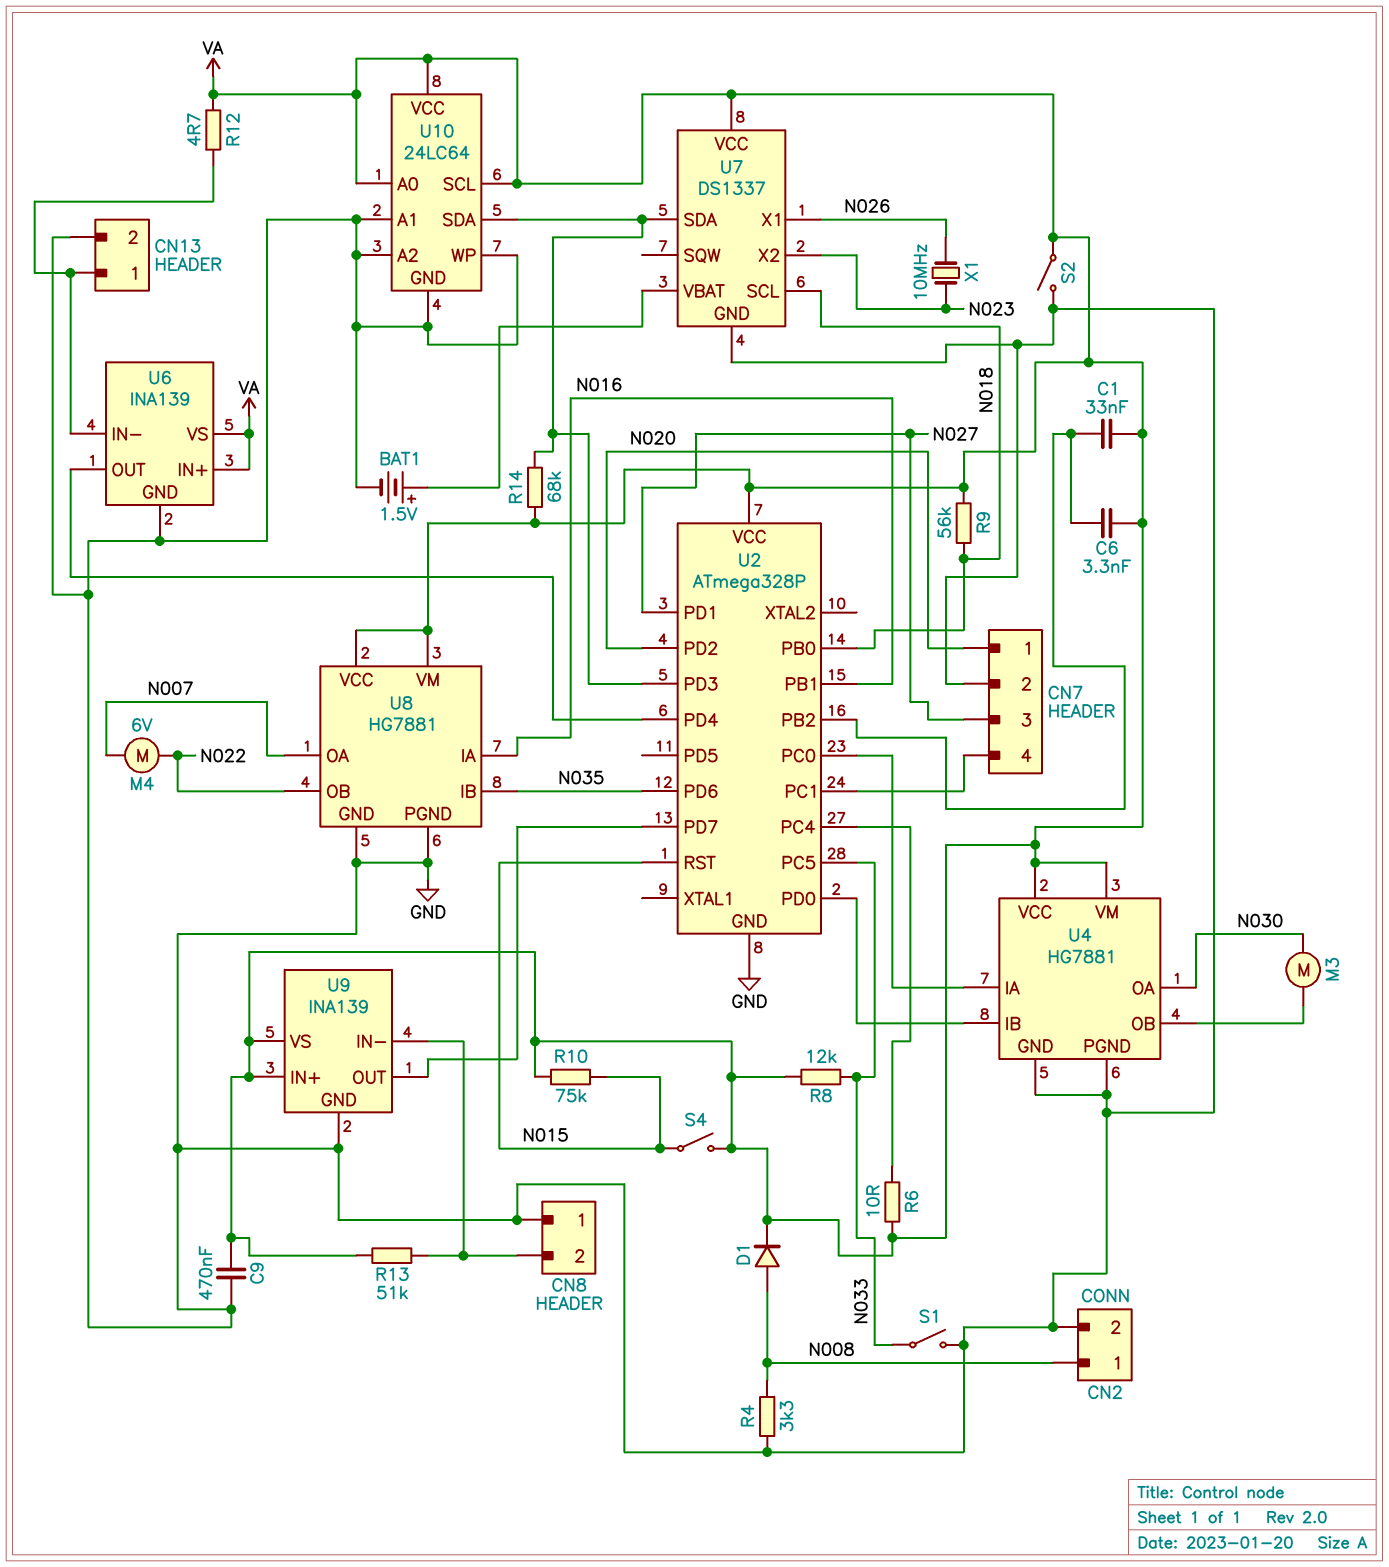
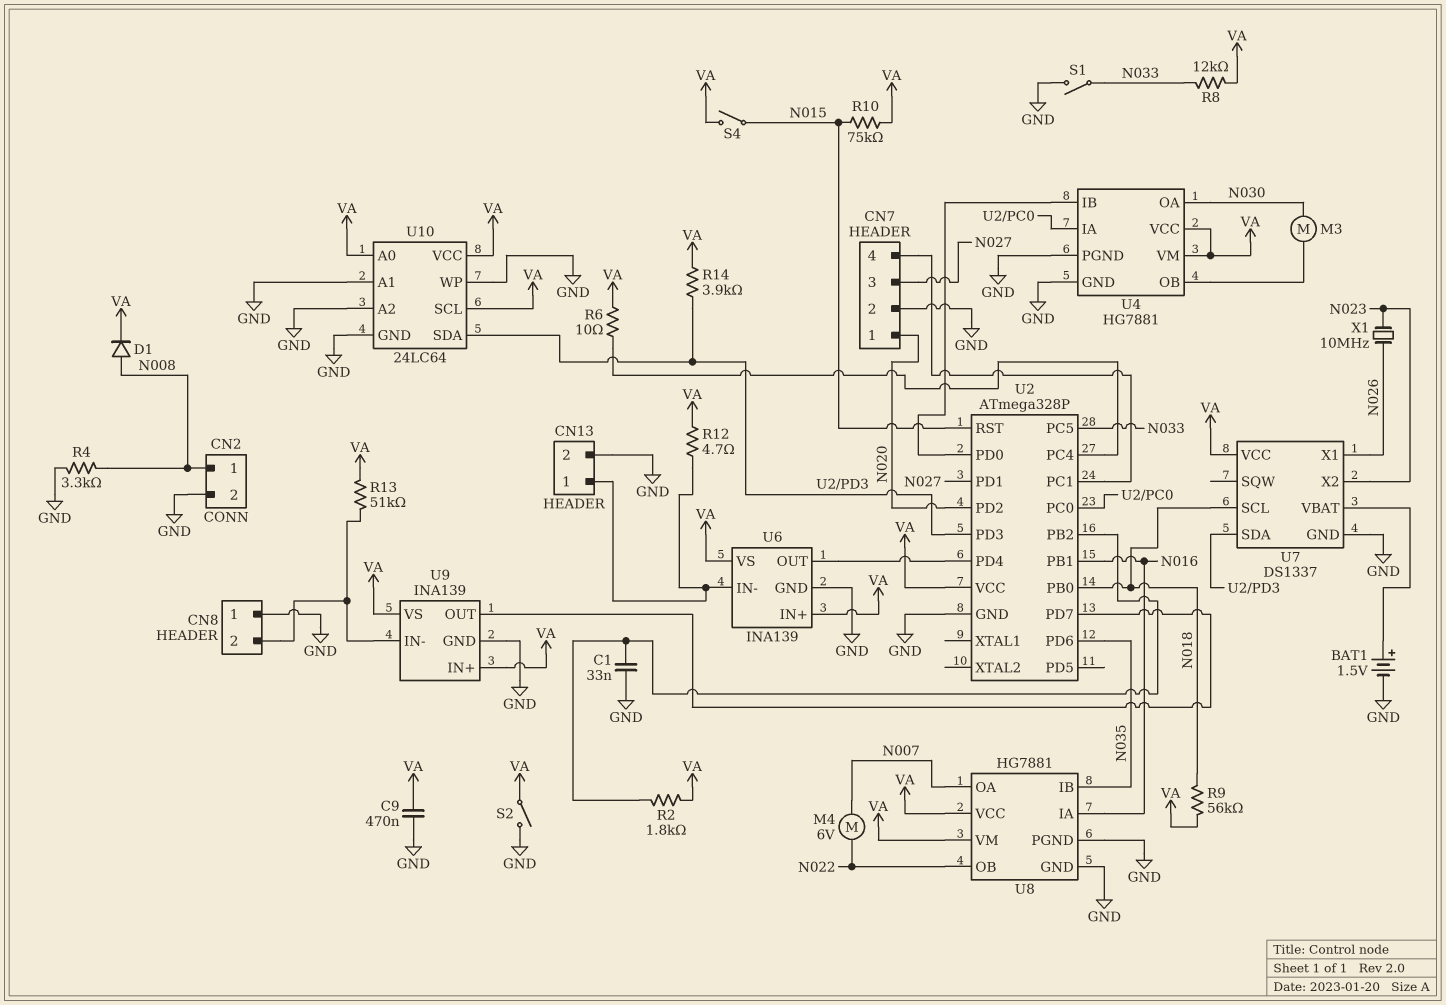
C1: 33nF (U2/PB2, VA) -> 33nF (GND, U2/PB2)
C6: 3.3nF (U2/PB2, VA) -> none
R2: none -> 1.8k (U2/PB2, VA)
R14: 68k (U2/PD3, VA) -> 3.9k (U2/PD3, VA)

